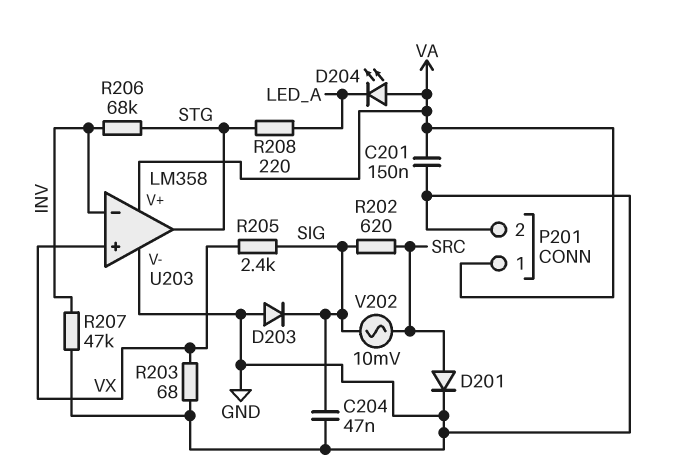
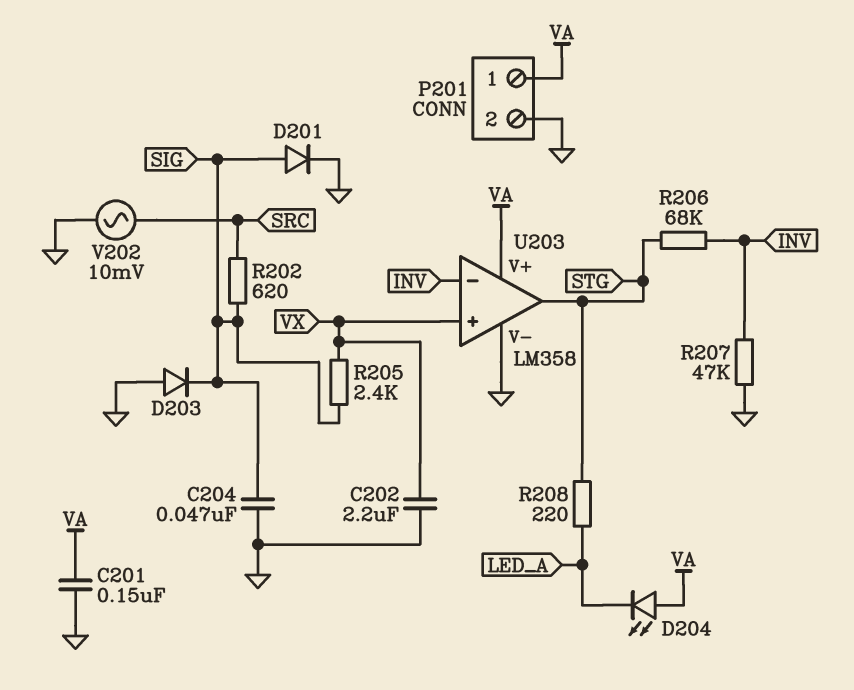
C202: none -> 2.2uF (GND, VX)
D201: diode (A SRC, K GND) -> diode (A SIG, K GND)
R203: 68 (GND, VX) -> none
V202: AC 10mV (SIG, SRC) -> AC 10mV (GND, SRC)

